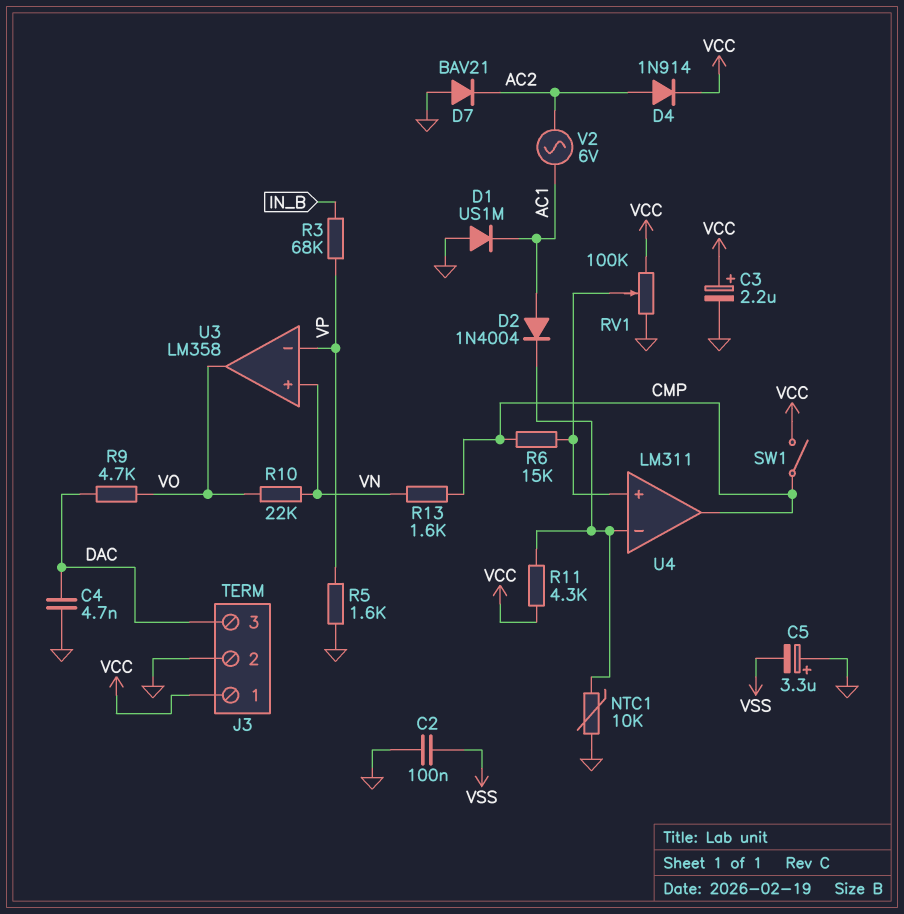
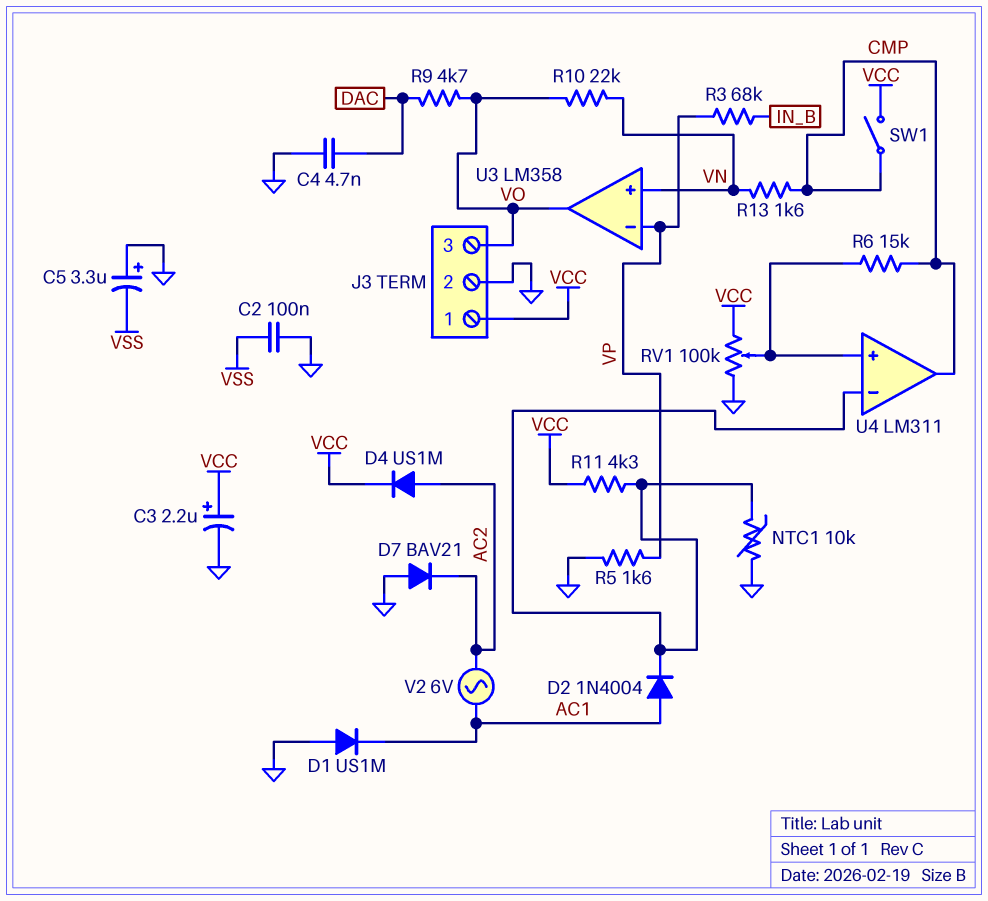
D4: diode 1N914 (A AC2, K VCC) -> diode US1M (A AC2, K VCC)
J3 pin 3: DAC -> VO

